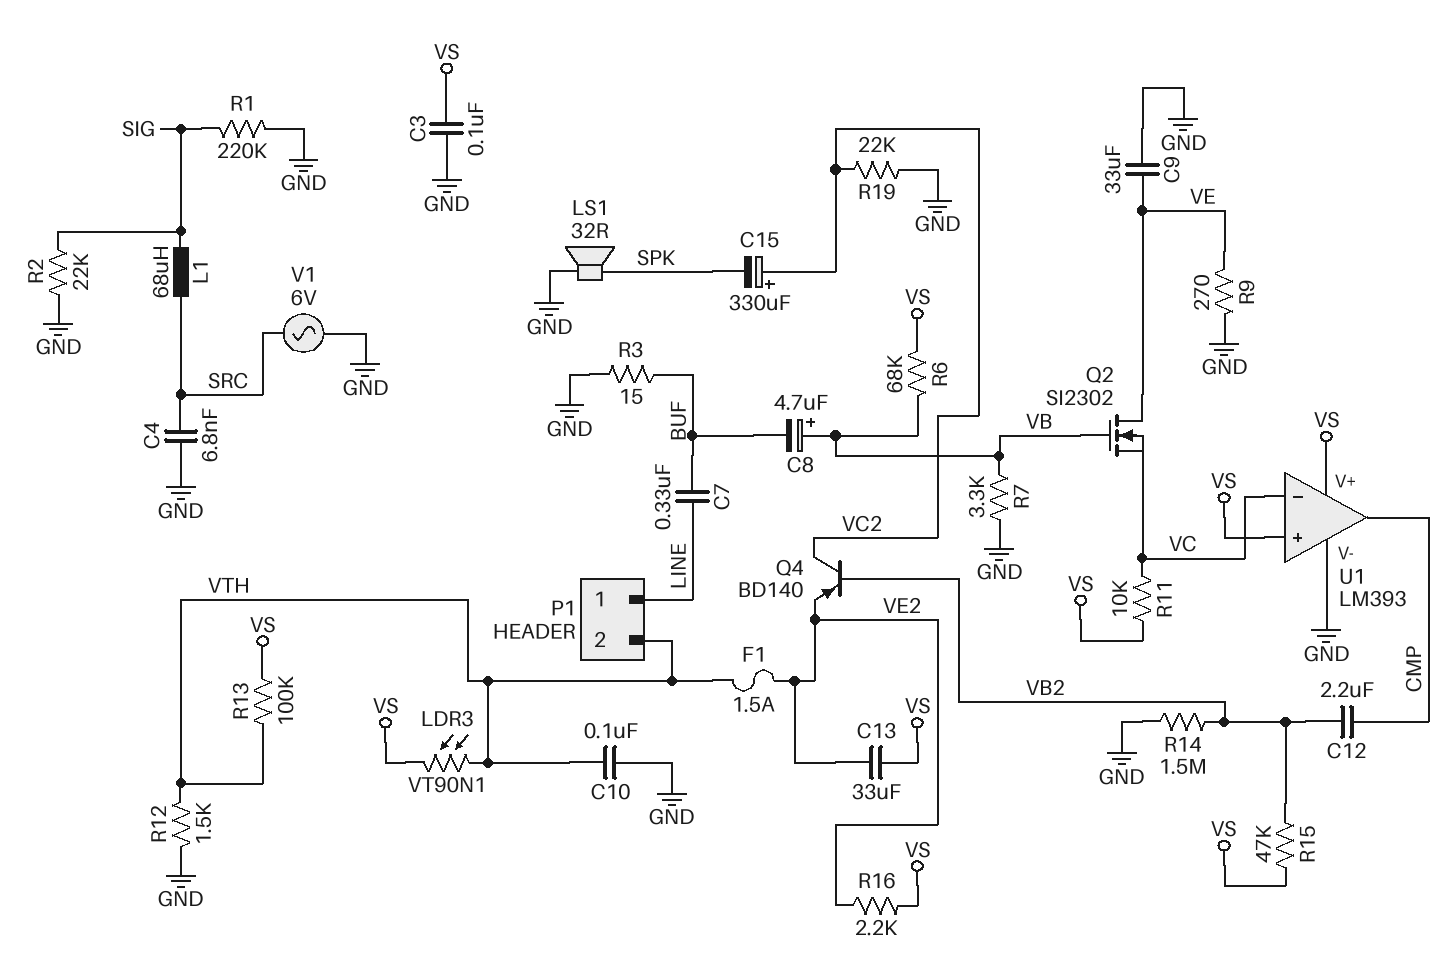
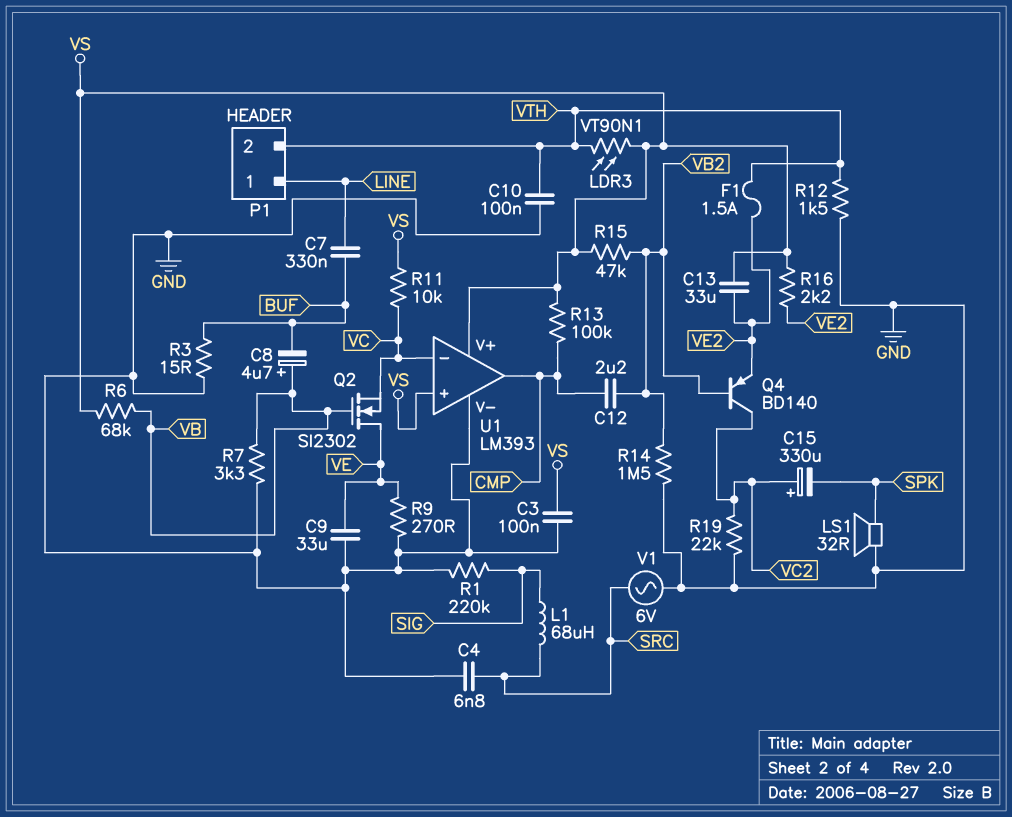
R2: 22k (GND, SIG) -> none
R13: 100k (VS, VTH) -> 100k (CMP, VS)

